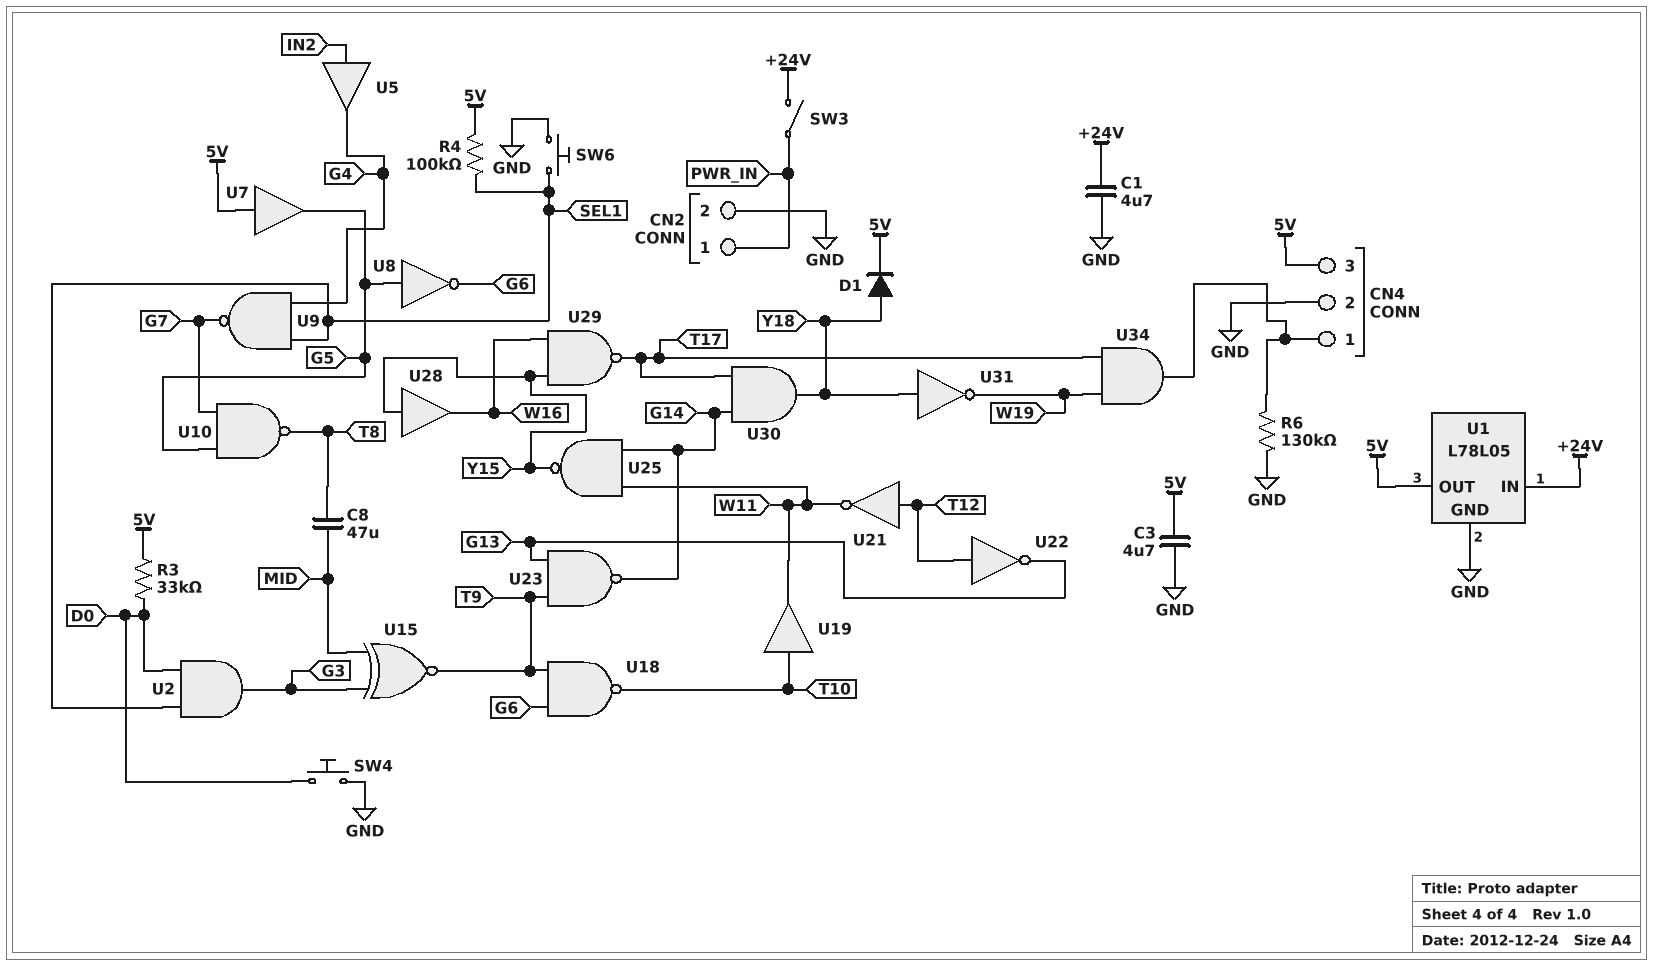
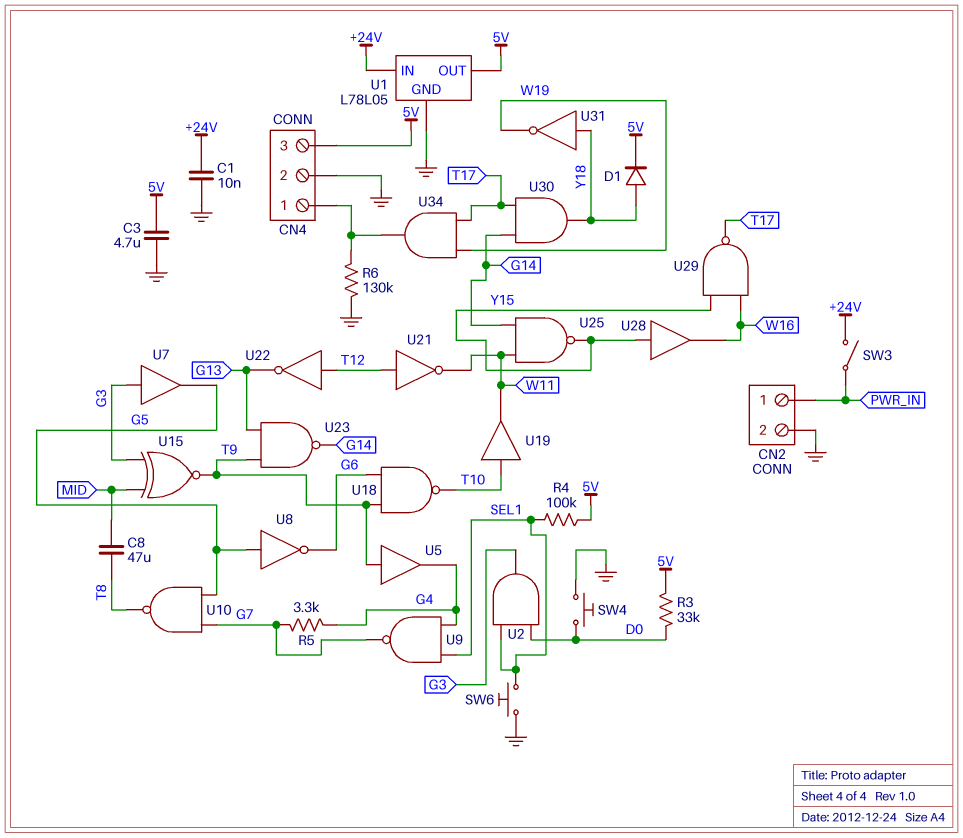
C1: 4.7uF (+24V, GND) -> 10nF (+24V, GND)
R5: none -> 3.3k (G4, G7)
U5: buffer (in IN2, out G4) -> buffer (in T9, out G4)
U7: buffer (in 5V, out G5) -> buffer (in G3, out G5)

